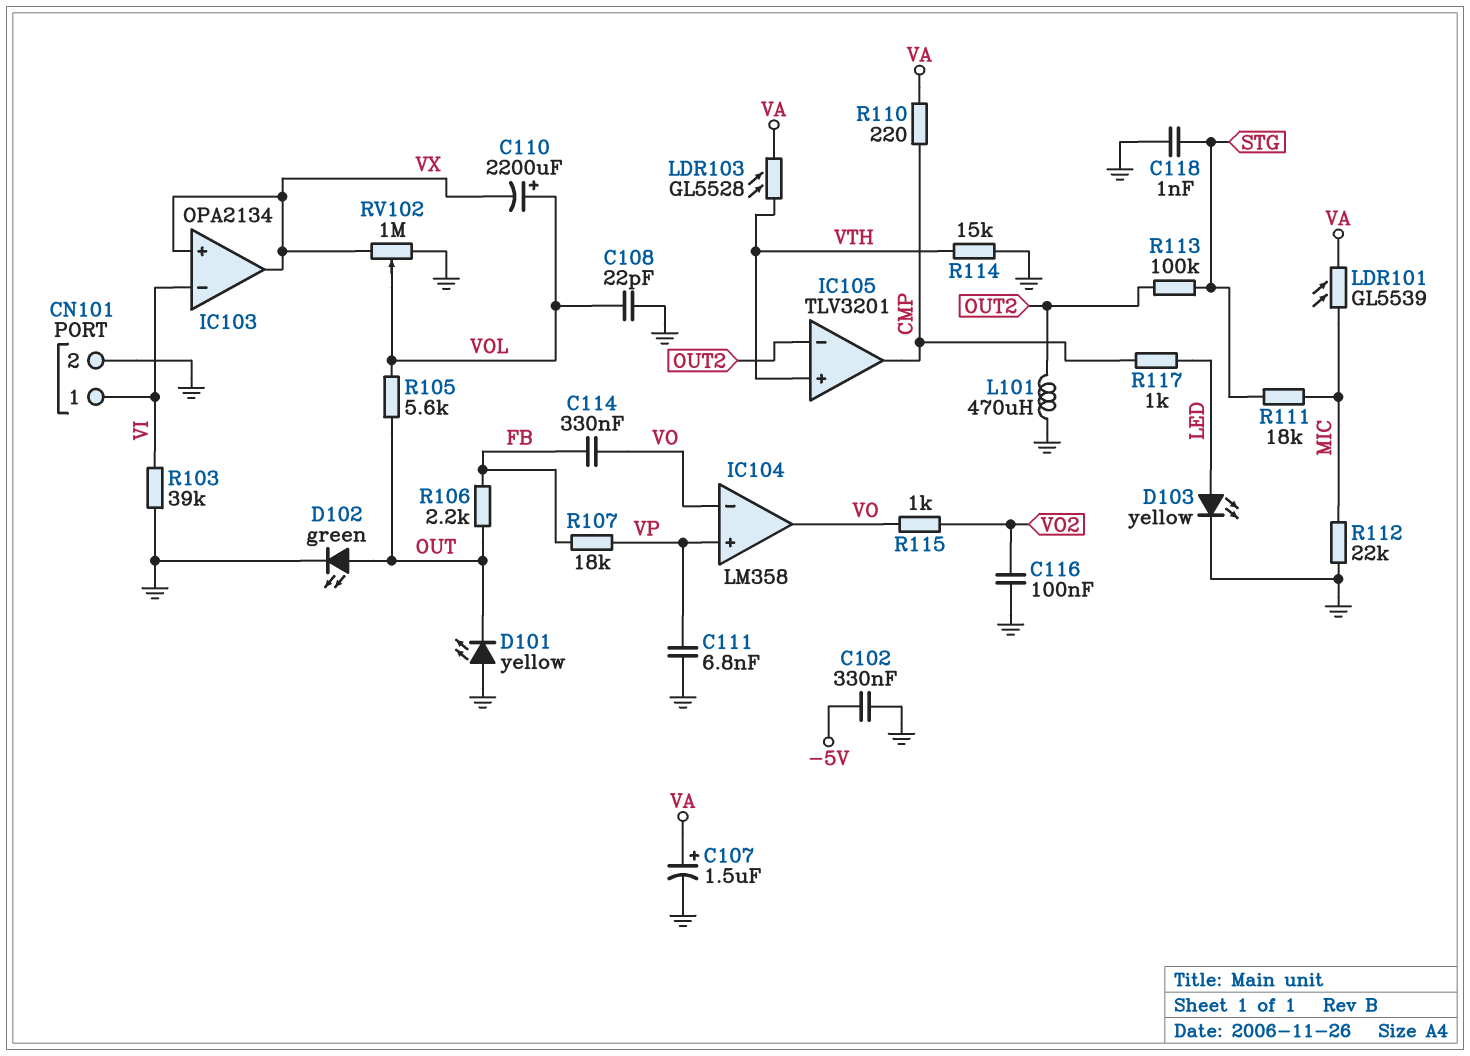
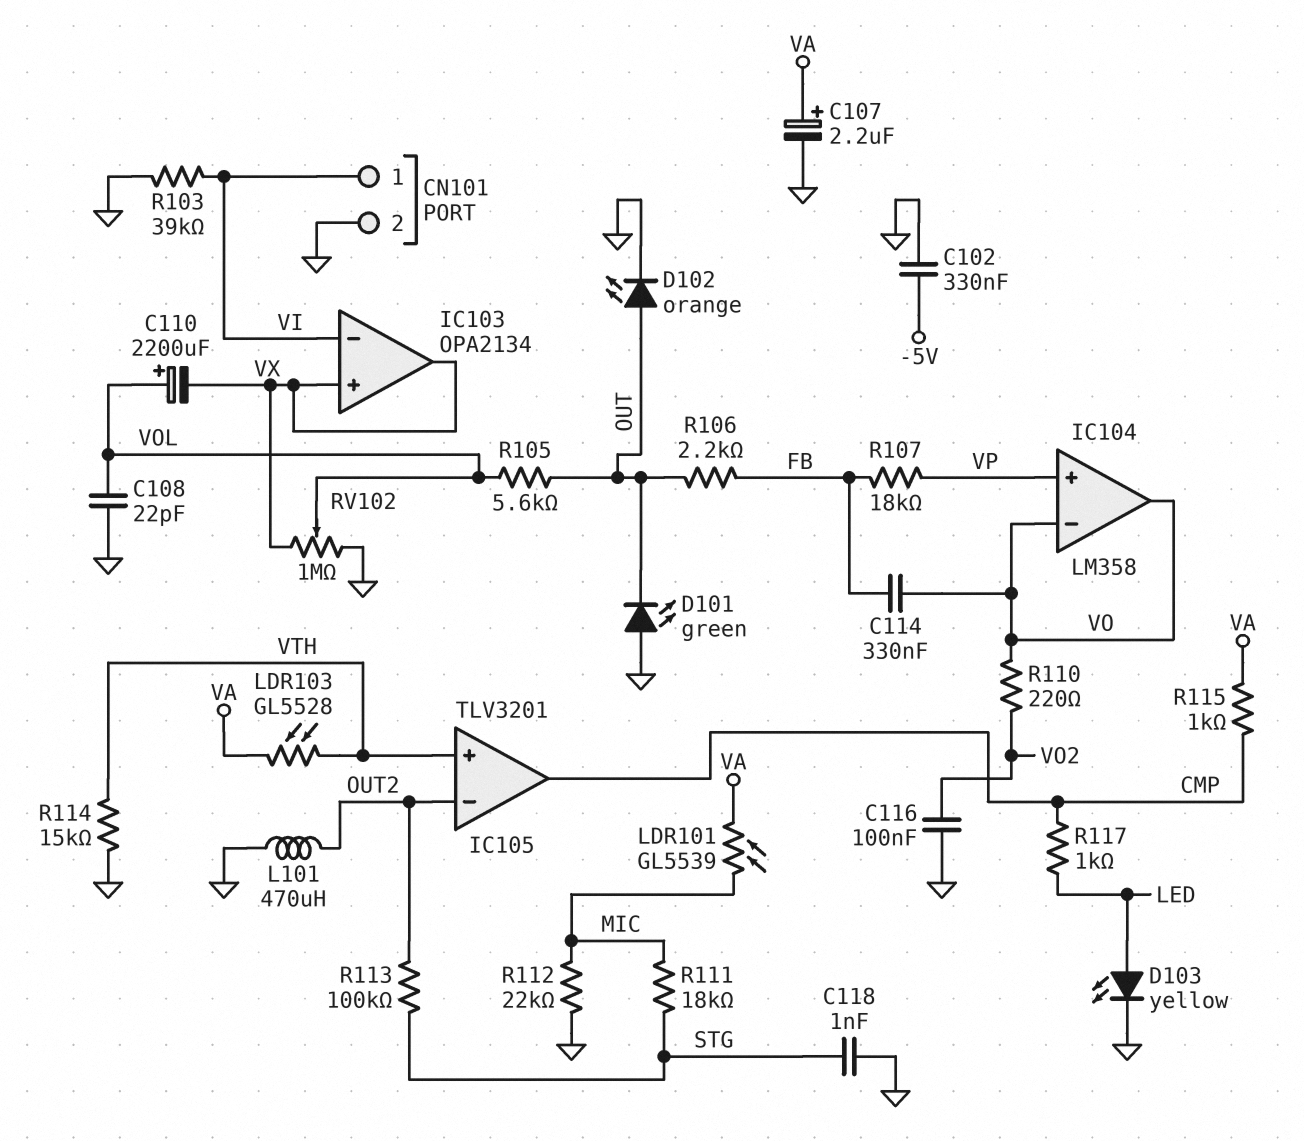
C107: 1.5uF (plus VA, minus GND) -> 2.2uF (plus VA, minus GND)
C111: 6.8nF (GND, VP) -> none
D101: LED yellow (A GND, K OUT) -> LED green (A GND, K OUT)
D102: LED green (A OUT, K GND) -> LED orange (A OUT, K GND)
R110: 220 (CMP, VA) -> 220 (VO, VO2)
R115: 1k (VO, VO2) -> 1k (CMP, VA)

